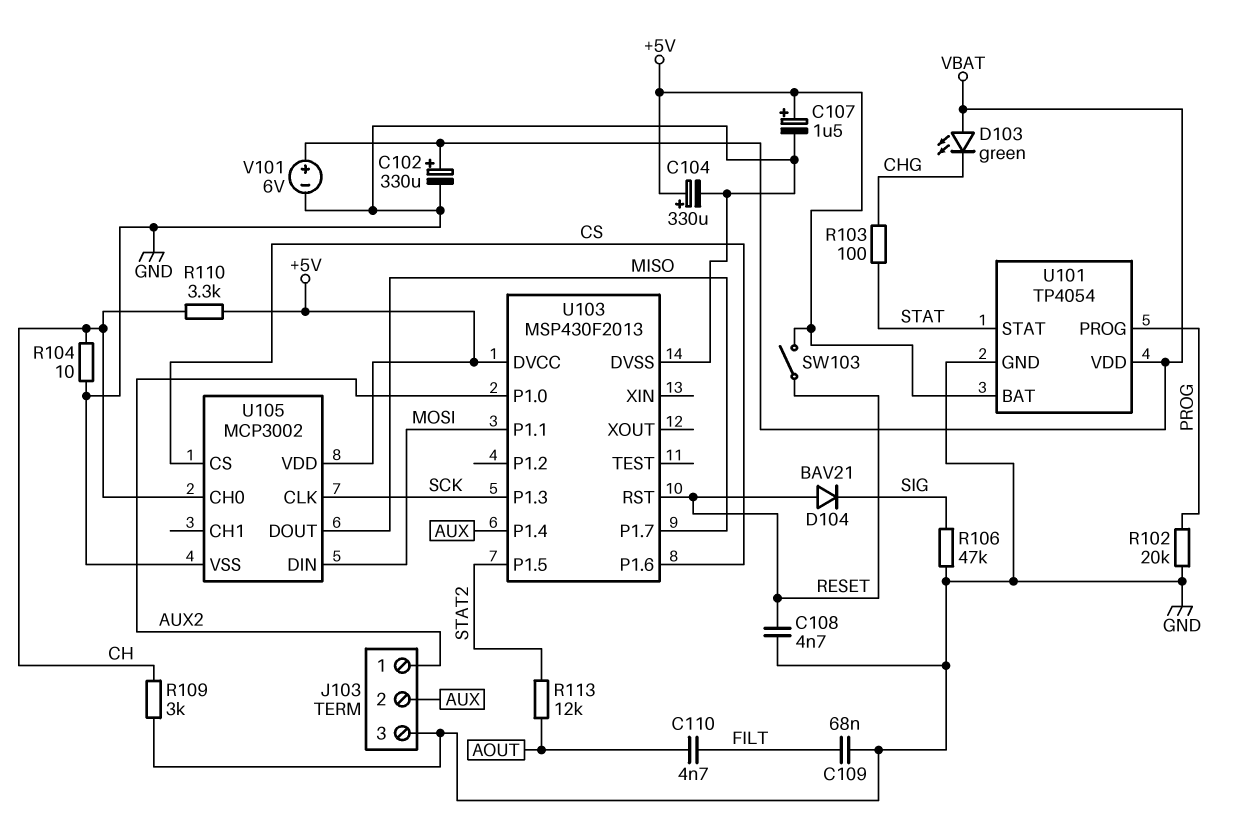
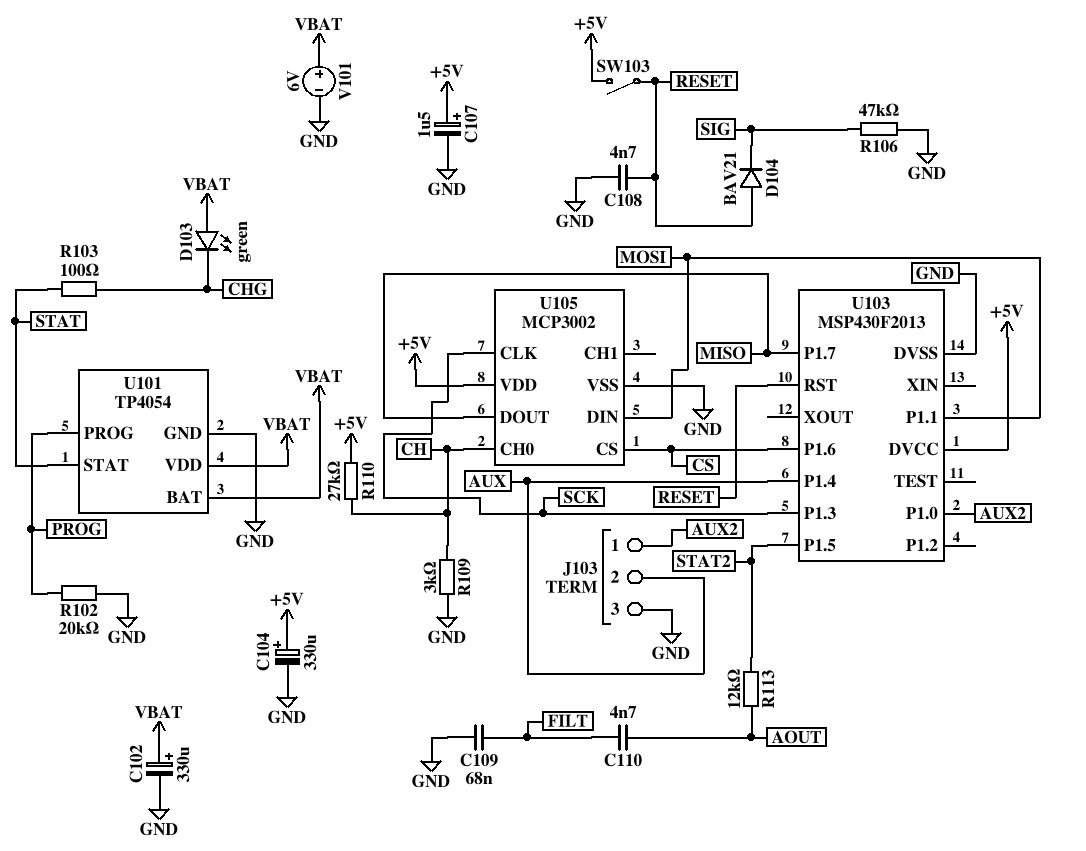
R104: 10 (CH, GND) -> none
R110: 3.3k (+5V, CH) -> 27k (+5V, CH)
U101 pin BAT: +5V -> VBAT

